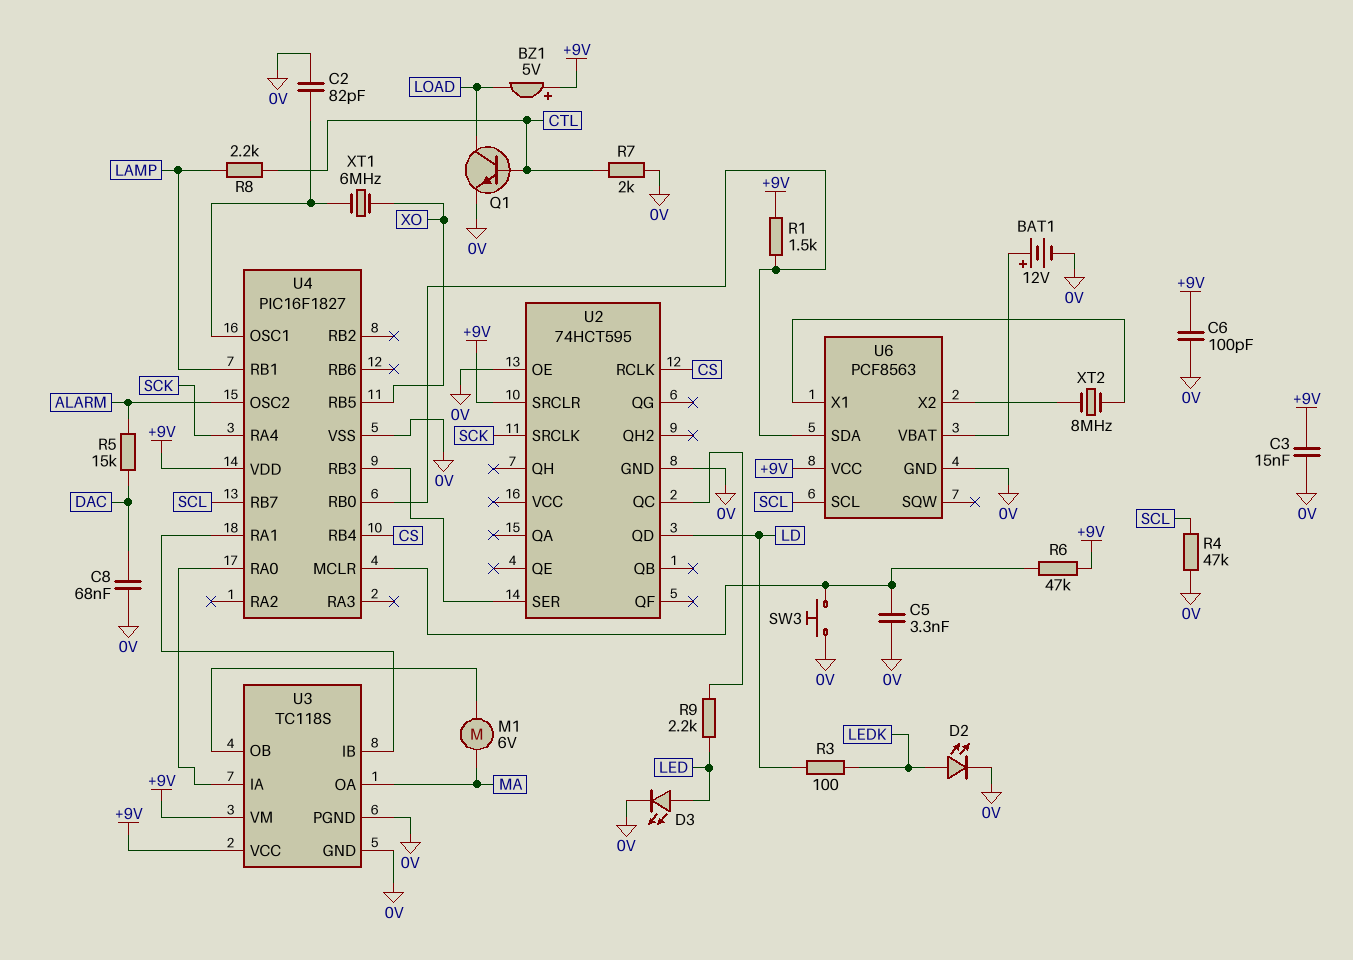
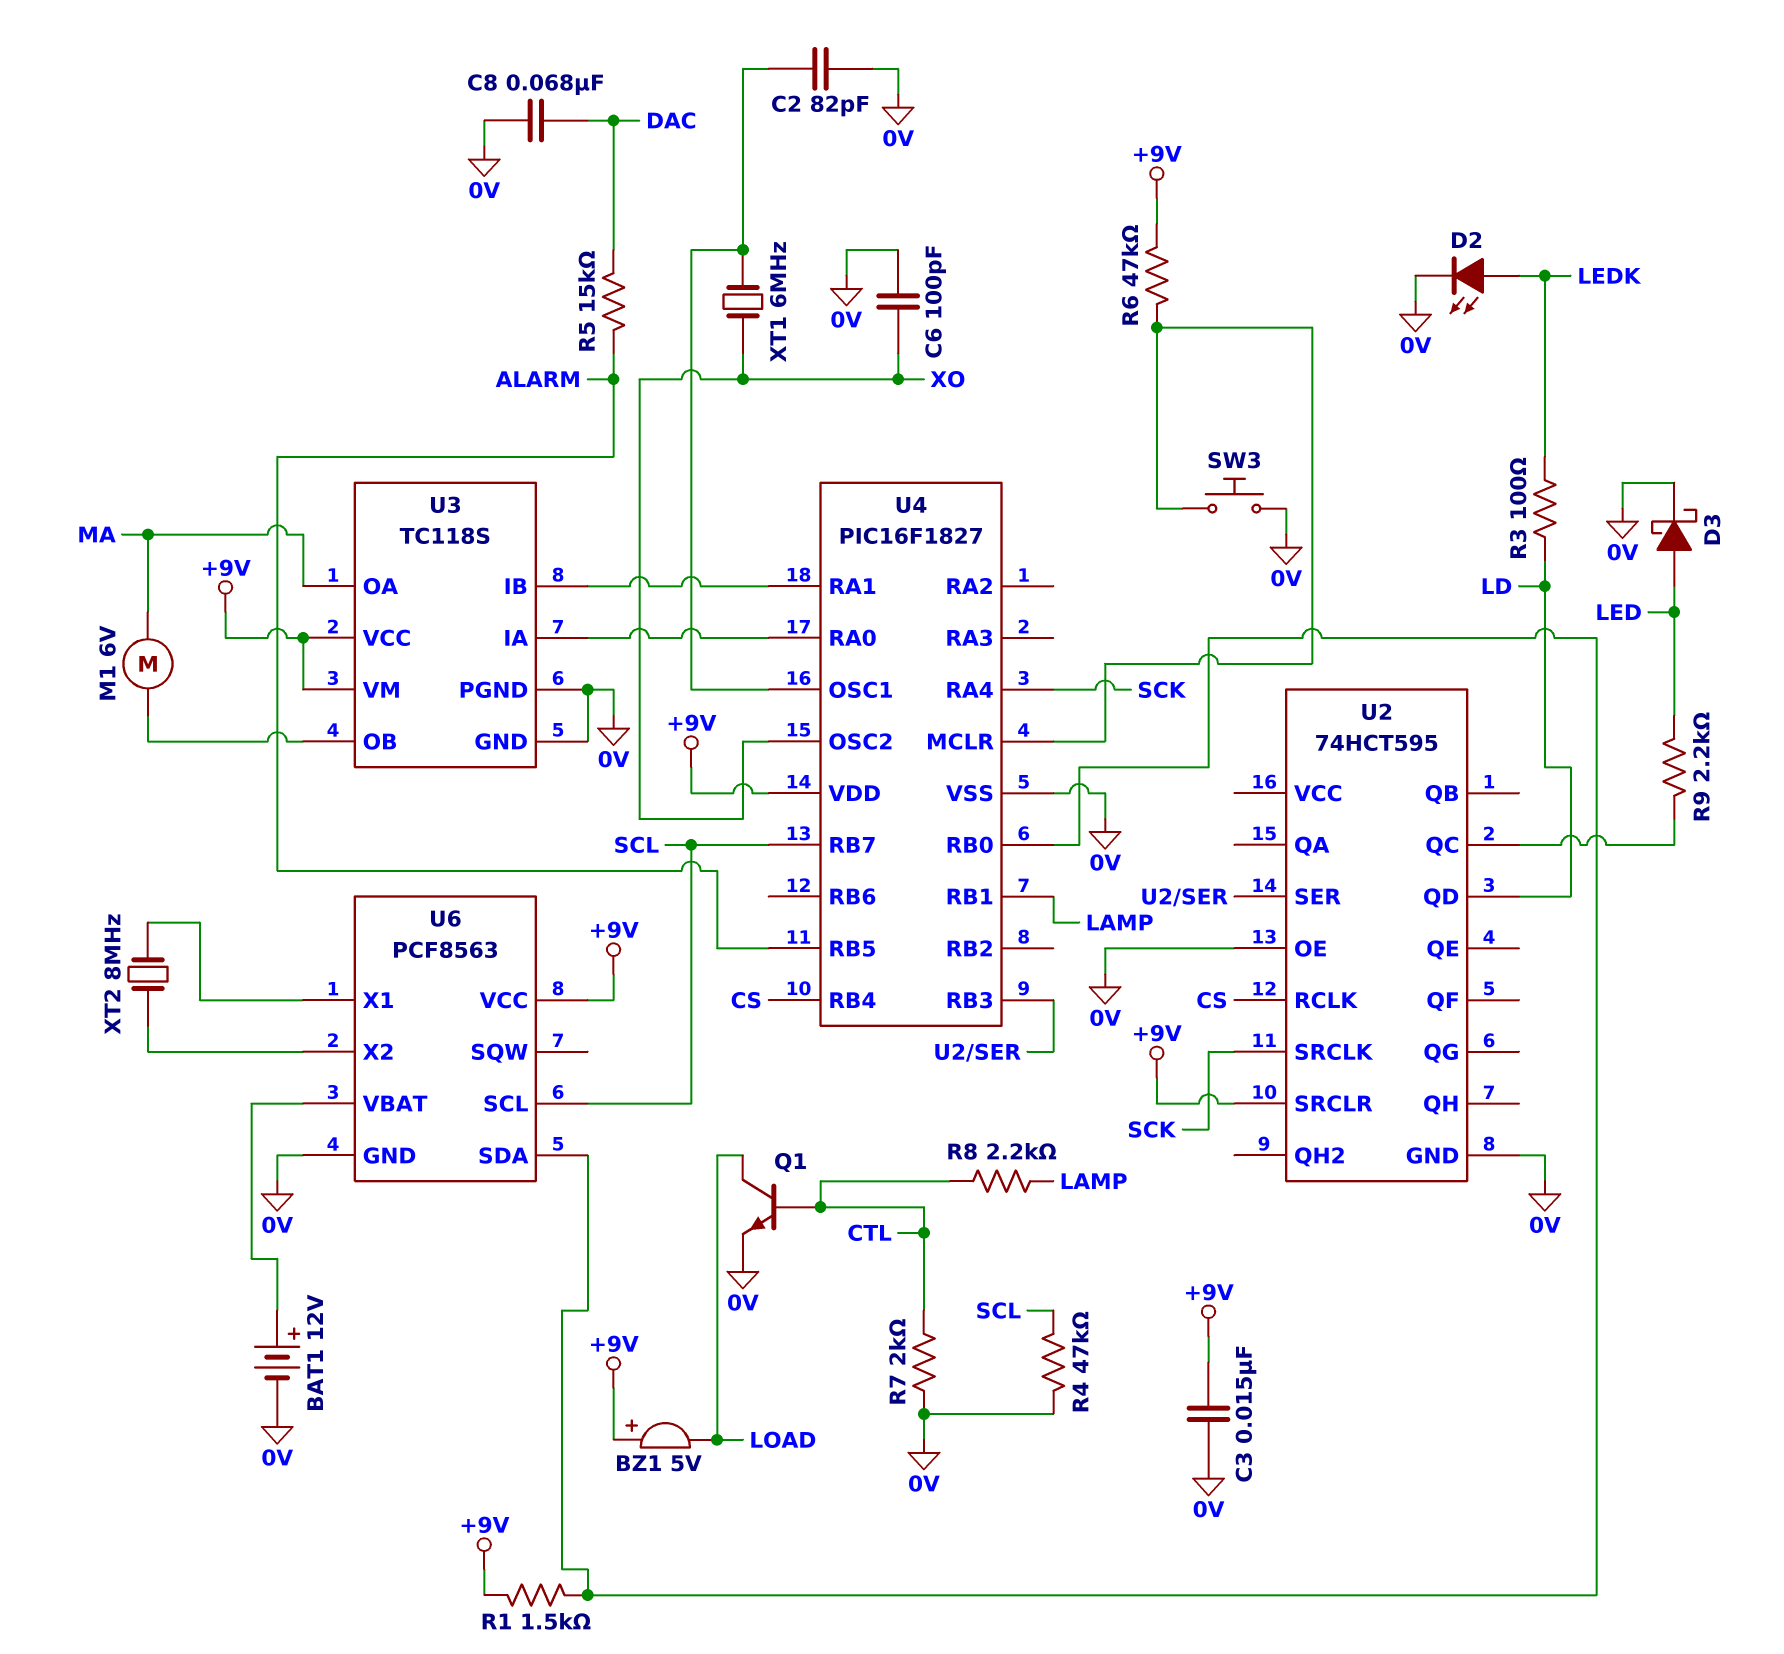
C5: 3.3nF (0V, U4/MCLR) -> none
C6: 100pF (+9V, 0V) -> 100pF (0V, XO)
D3: LED (A LED, K 0V) -> schottky (A LED, K 0V)
U4 pin OSC2: ALARM -> XO
U4 pin RB5: XO -> ALARM

